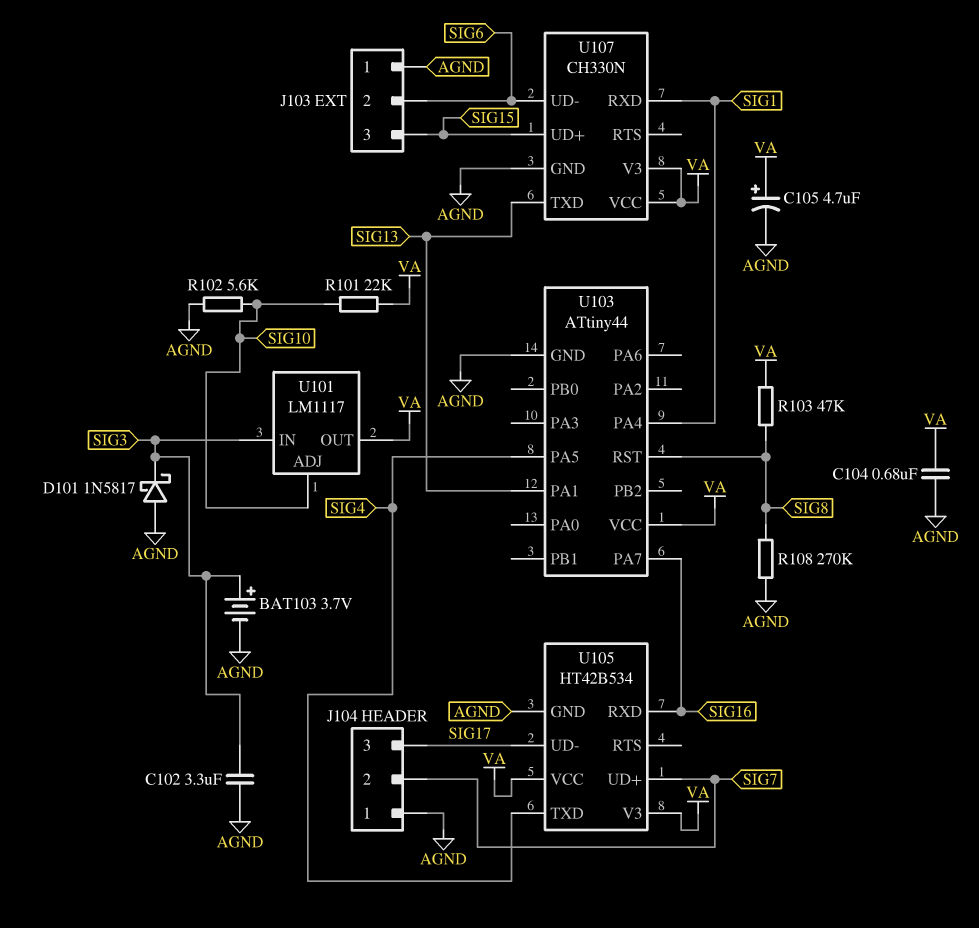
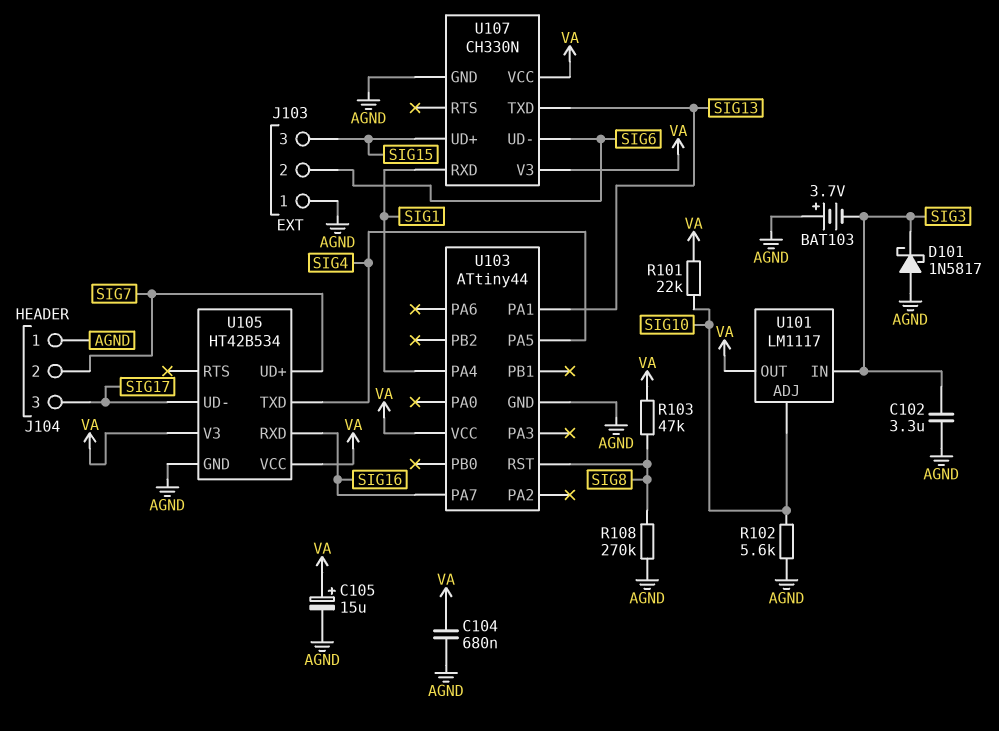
BAT103: 3.7V (plus SIG3, minus AGND) -> 3.7V (plus AGND, minus SIG3)
C105: 4.7uF (plus VA, minus AGND) -> 15uF (plus VA, minus AGND)

